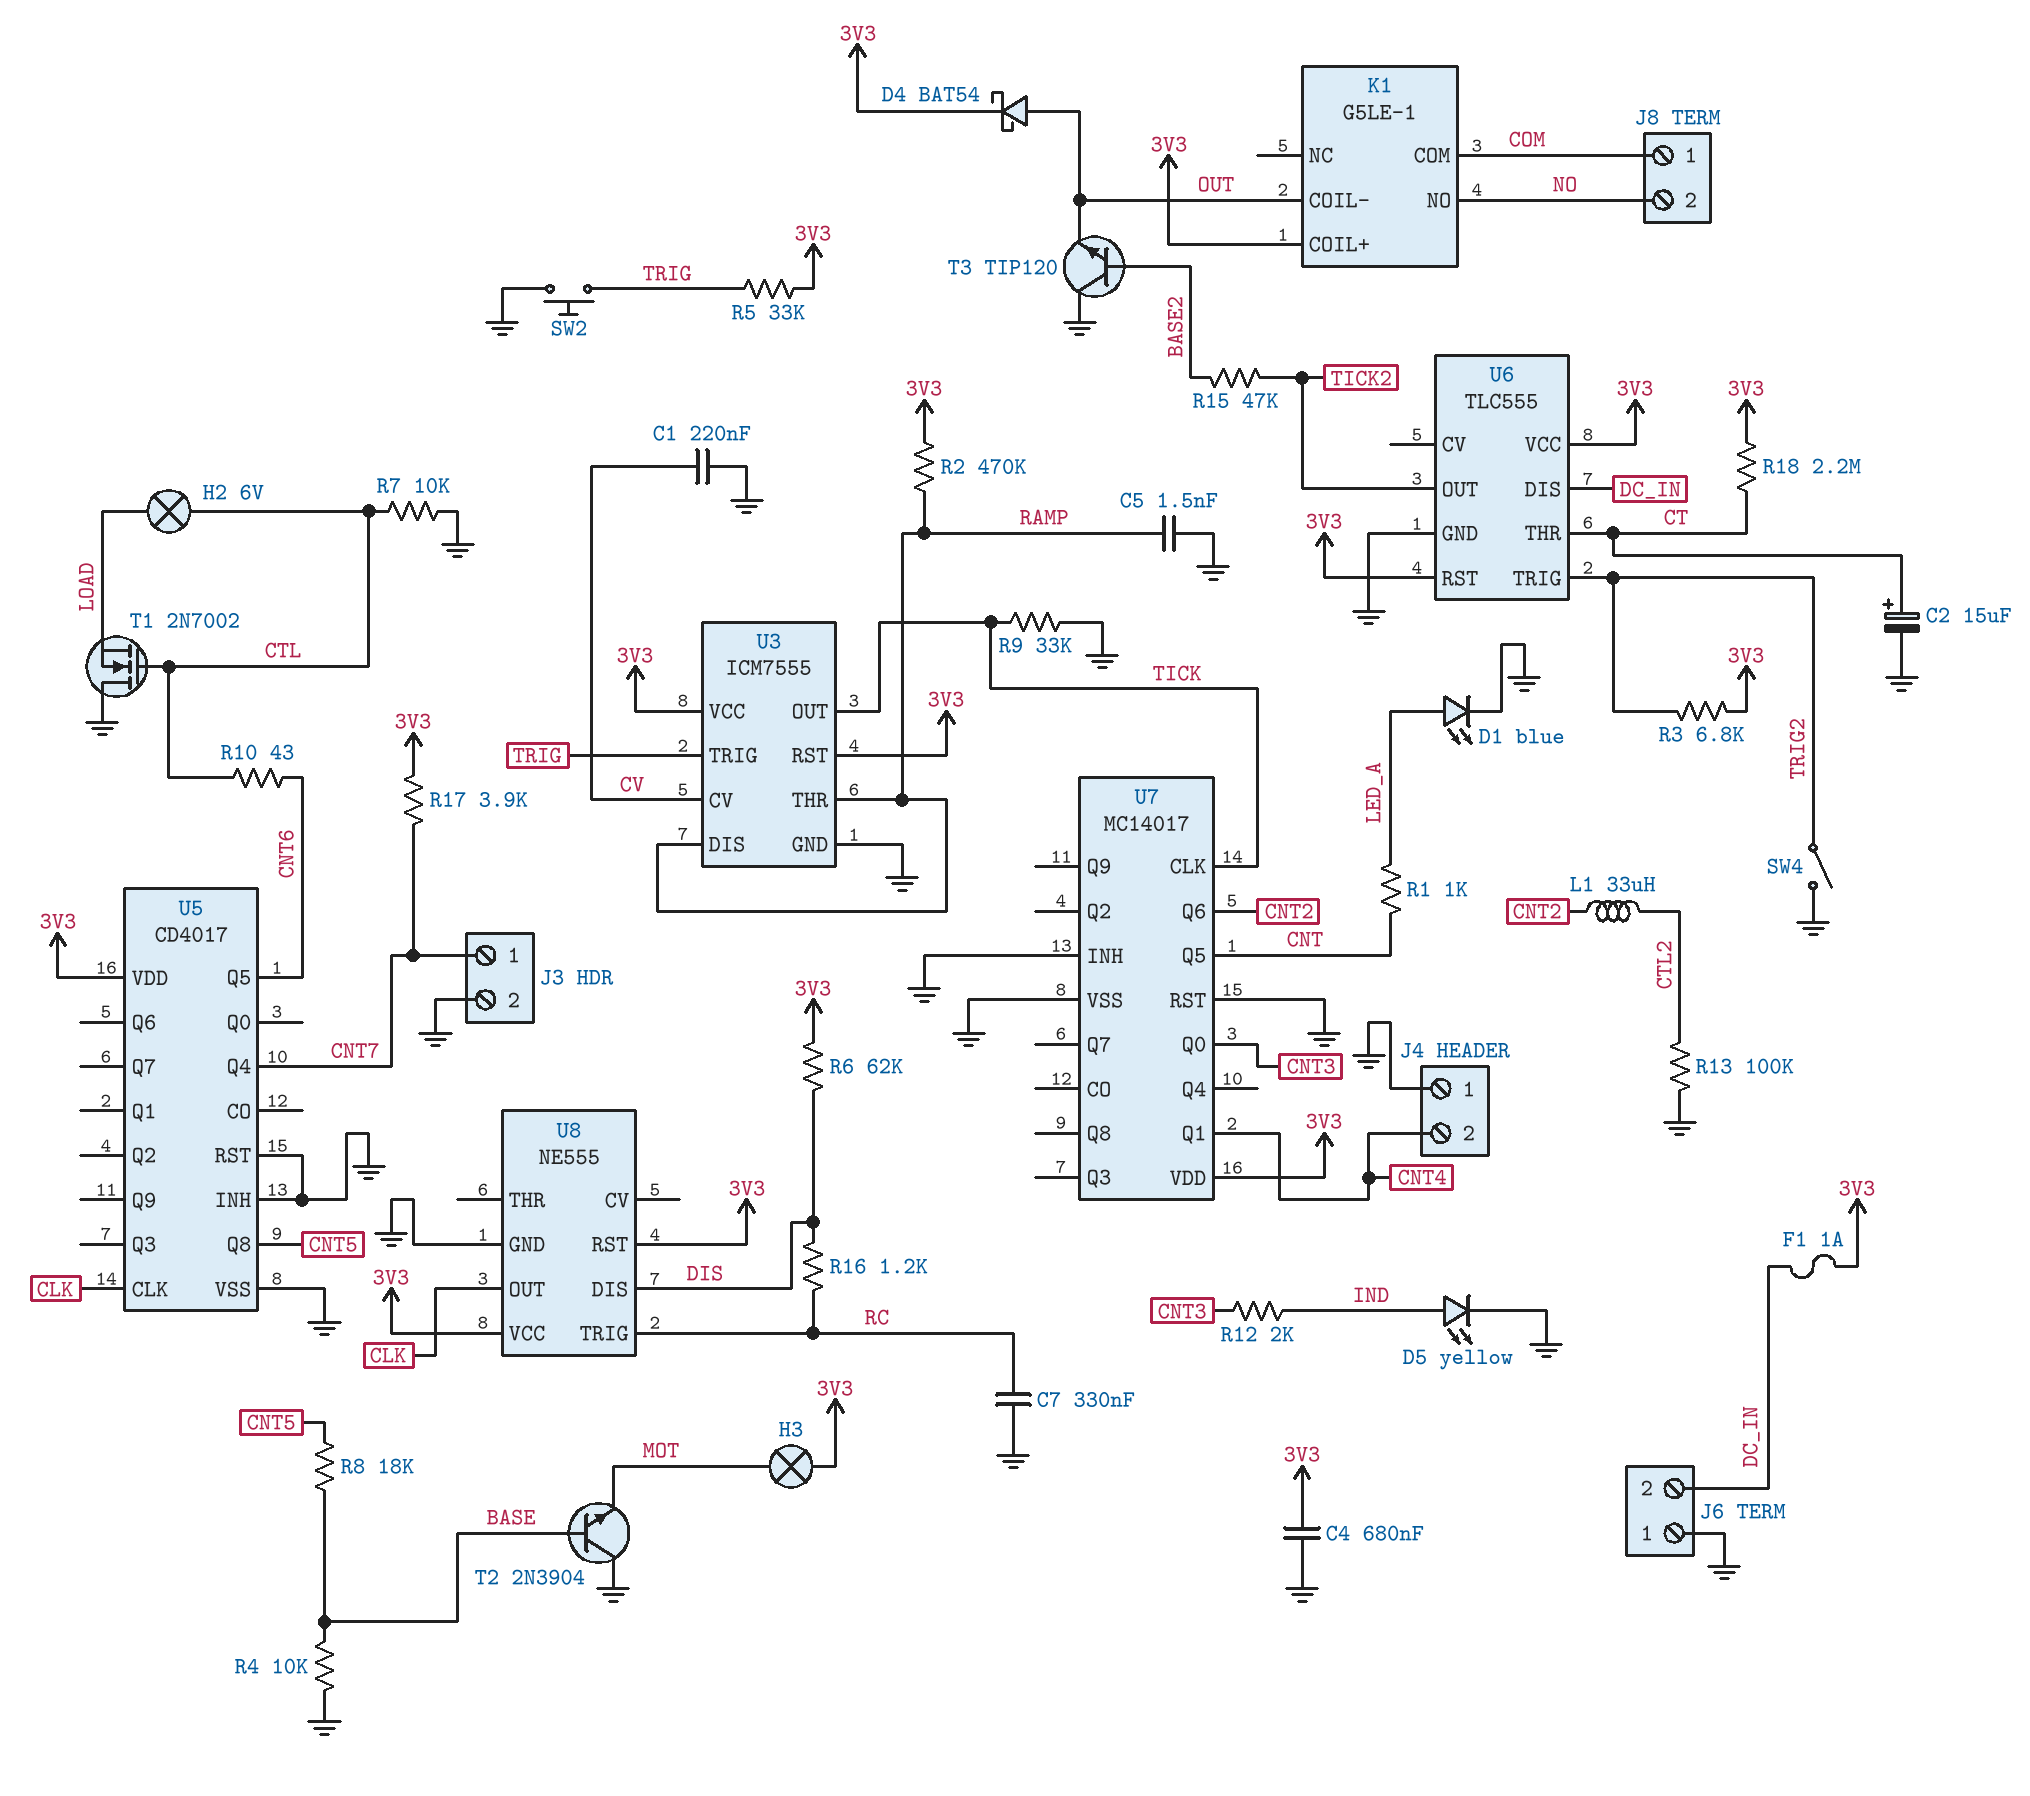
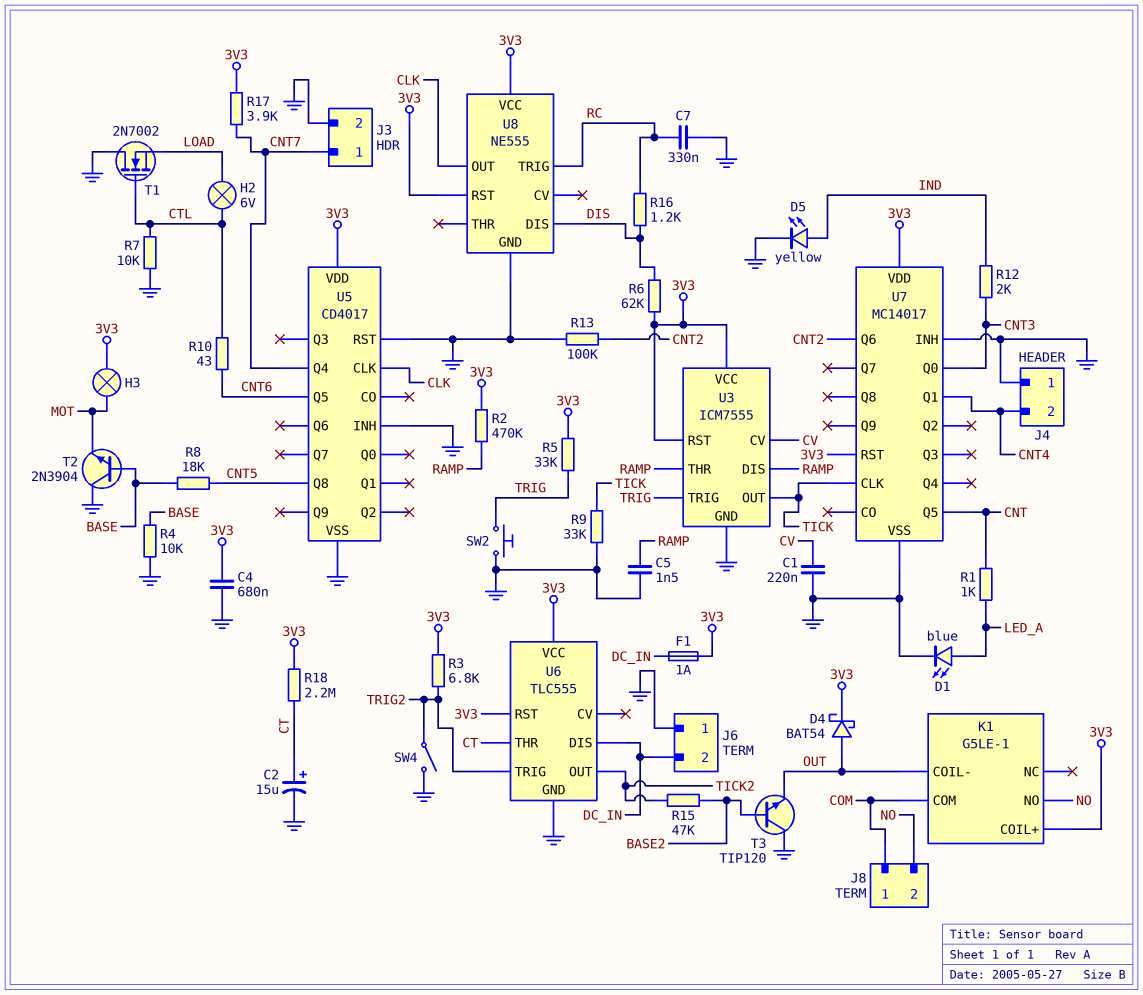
L1: 33uH (CNT2, CTL2) -> none
R13: 100k (CTL2, GND) -> 100k (CNT2, GND)
U7 pin RST: GND -> 3V3

